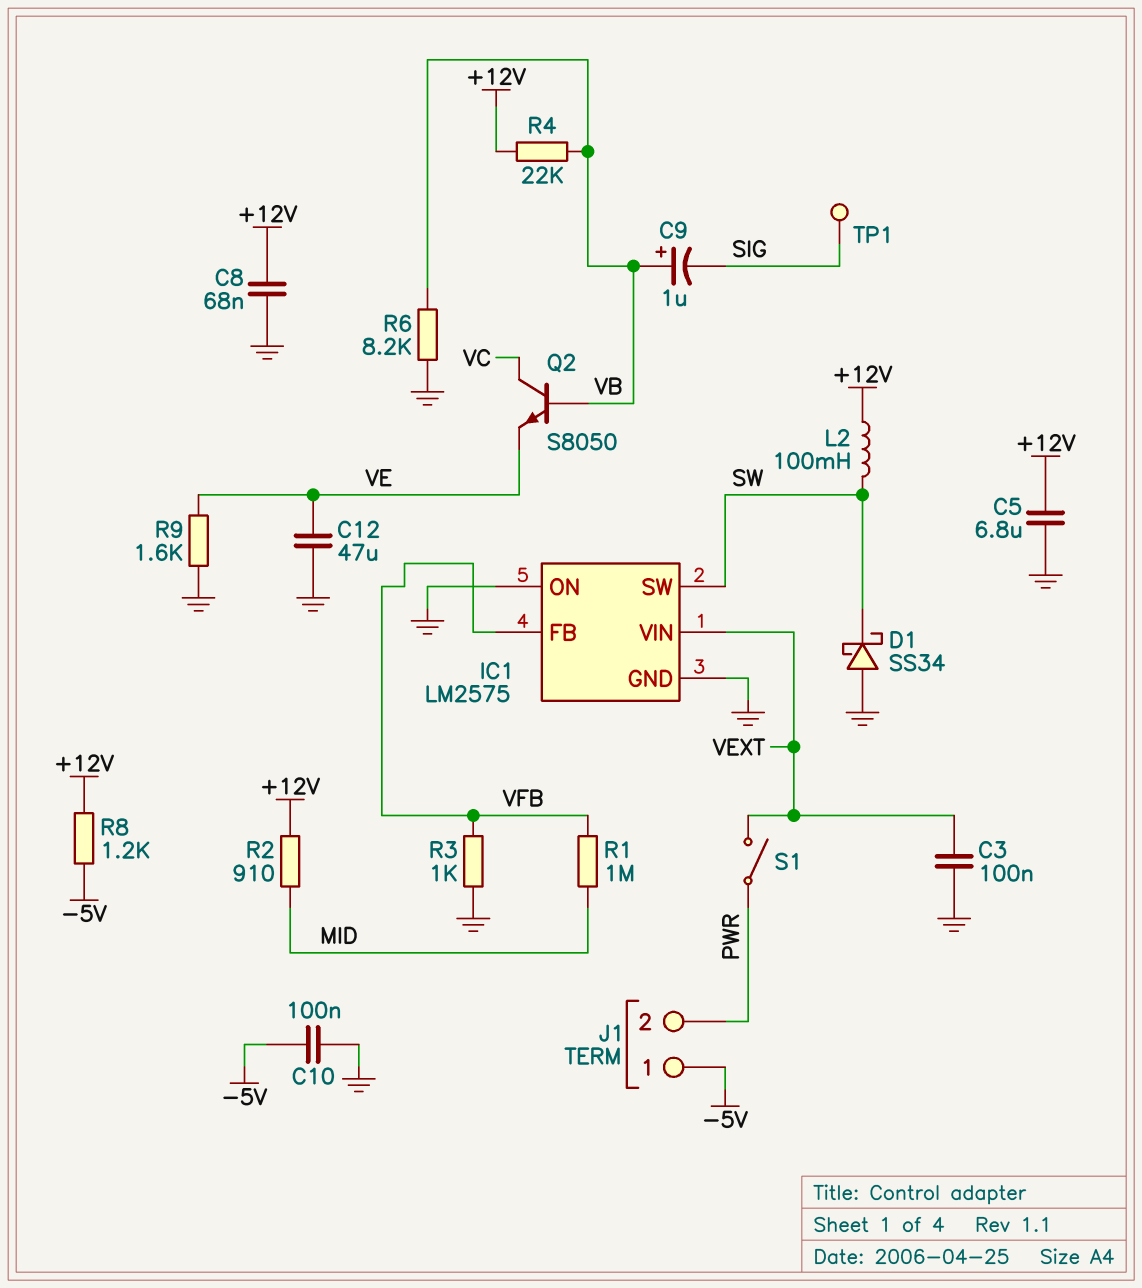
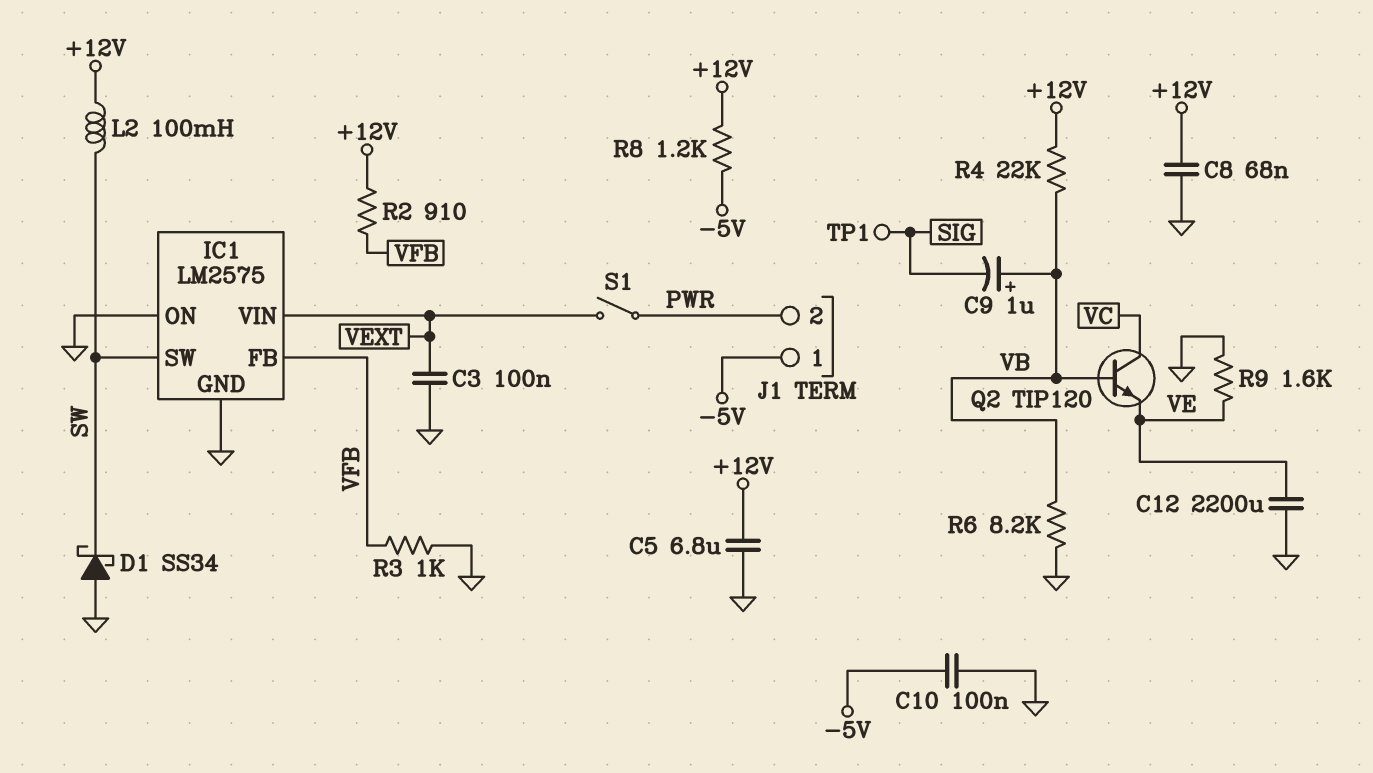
C12: 47uF (GND, VE) -> 2200uF (GND, VE)
Q2: NPN S8050 (B VB, C VC, E VE) -> NPN TIP120 (B VB, C VC, E VE)
R1: 1M (MID, VFB) -> none
R2: 910 (+12V, MID) -> 910 (+12V, VFB)

